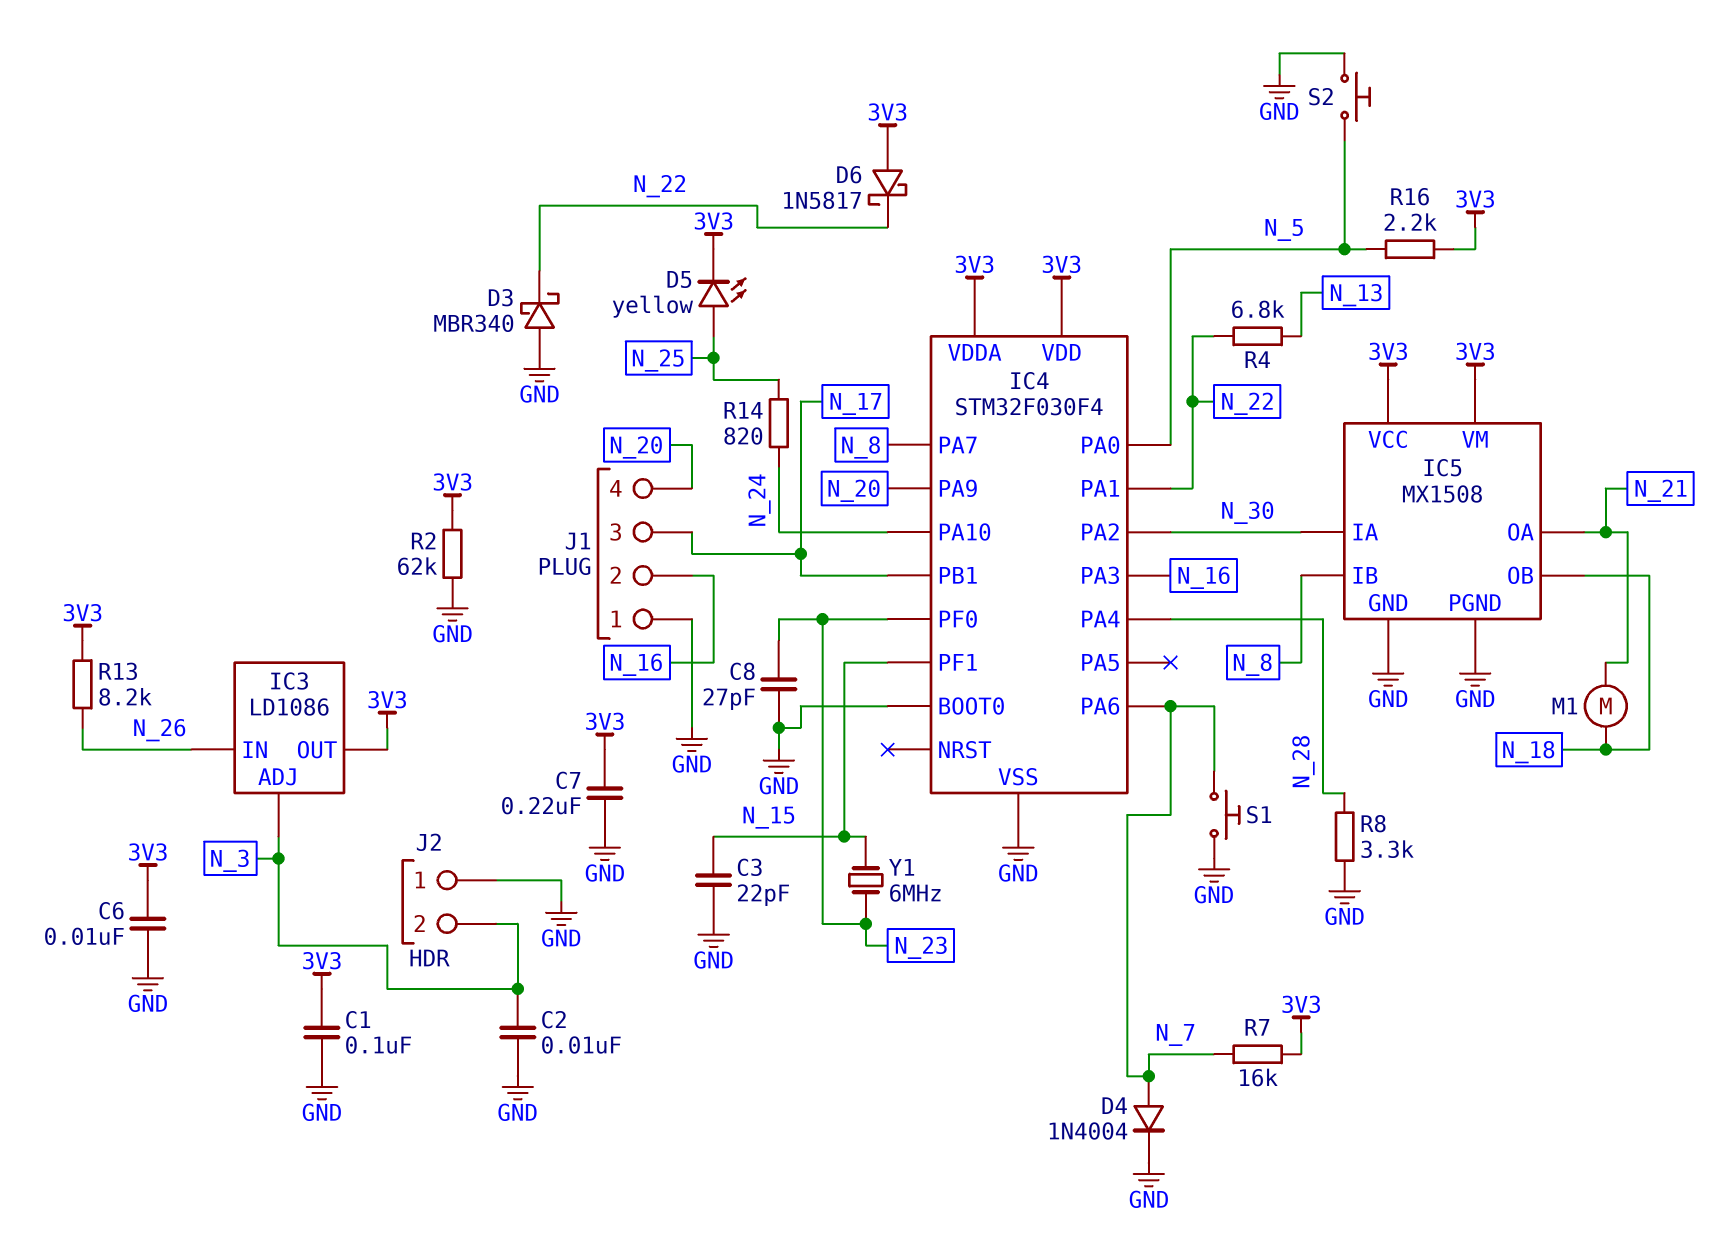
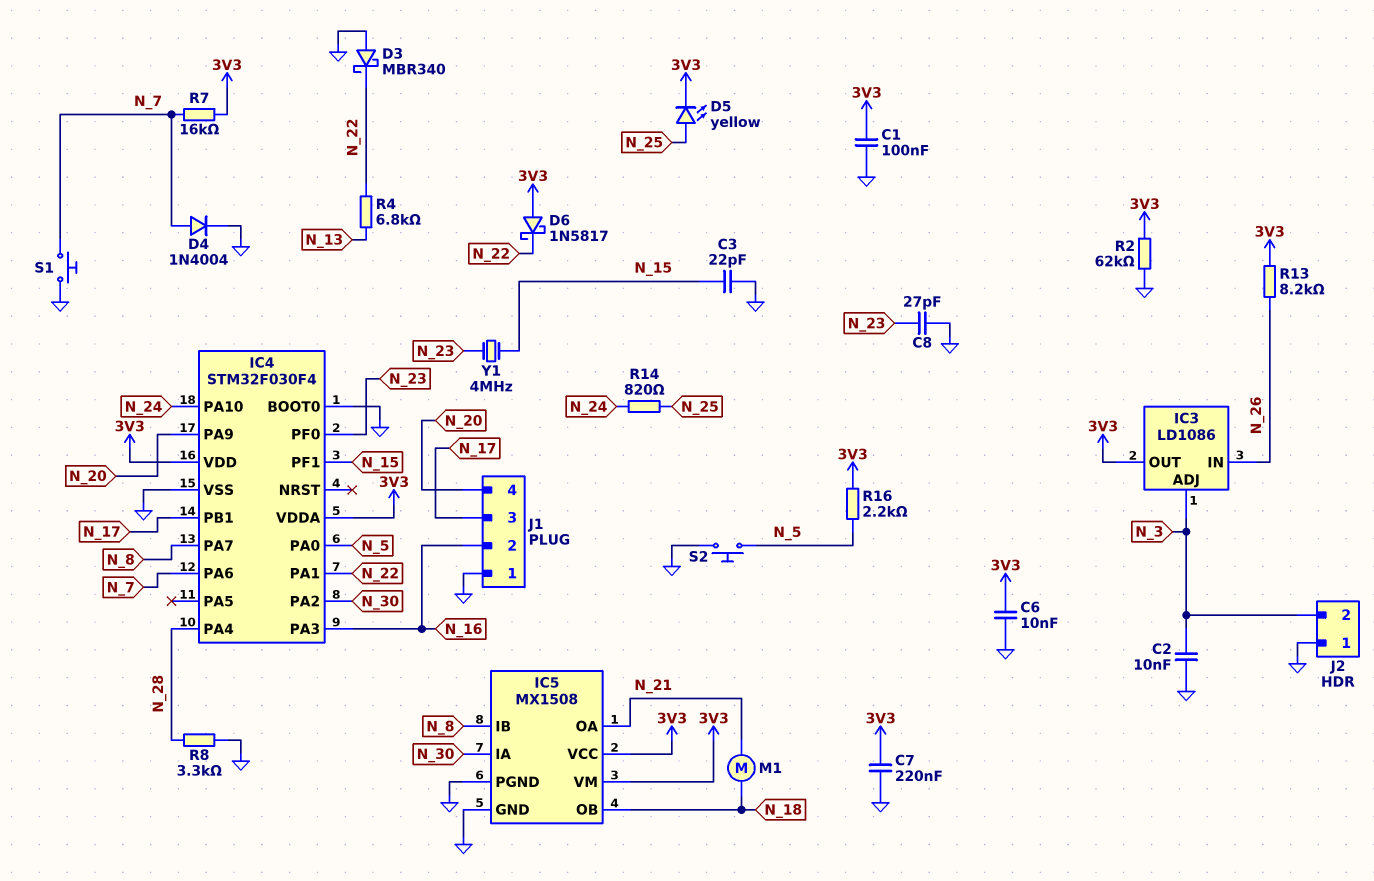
Y1: 6MHz (N_15, N_23) -> 4MHz (N_15, N_23)

